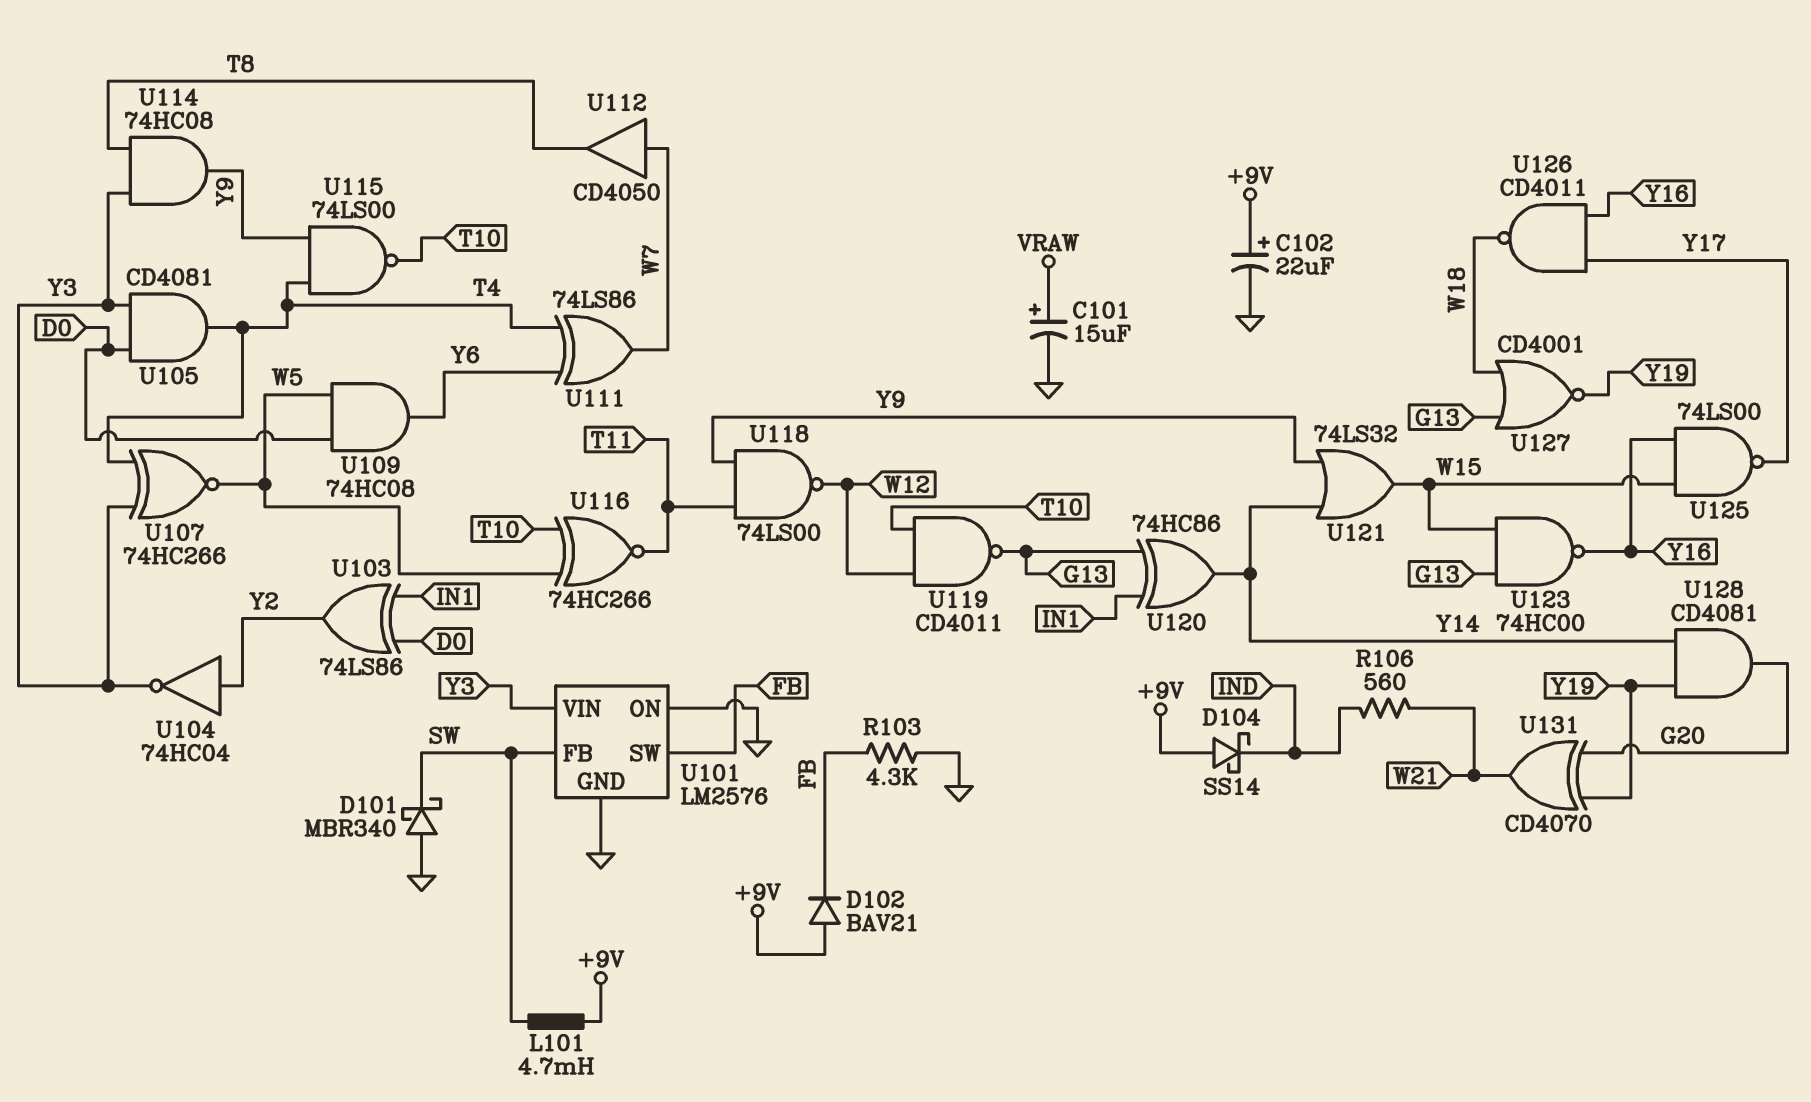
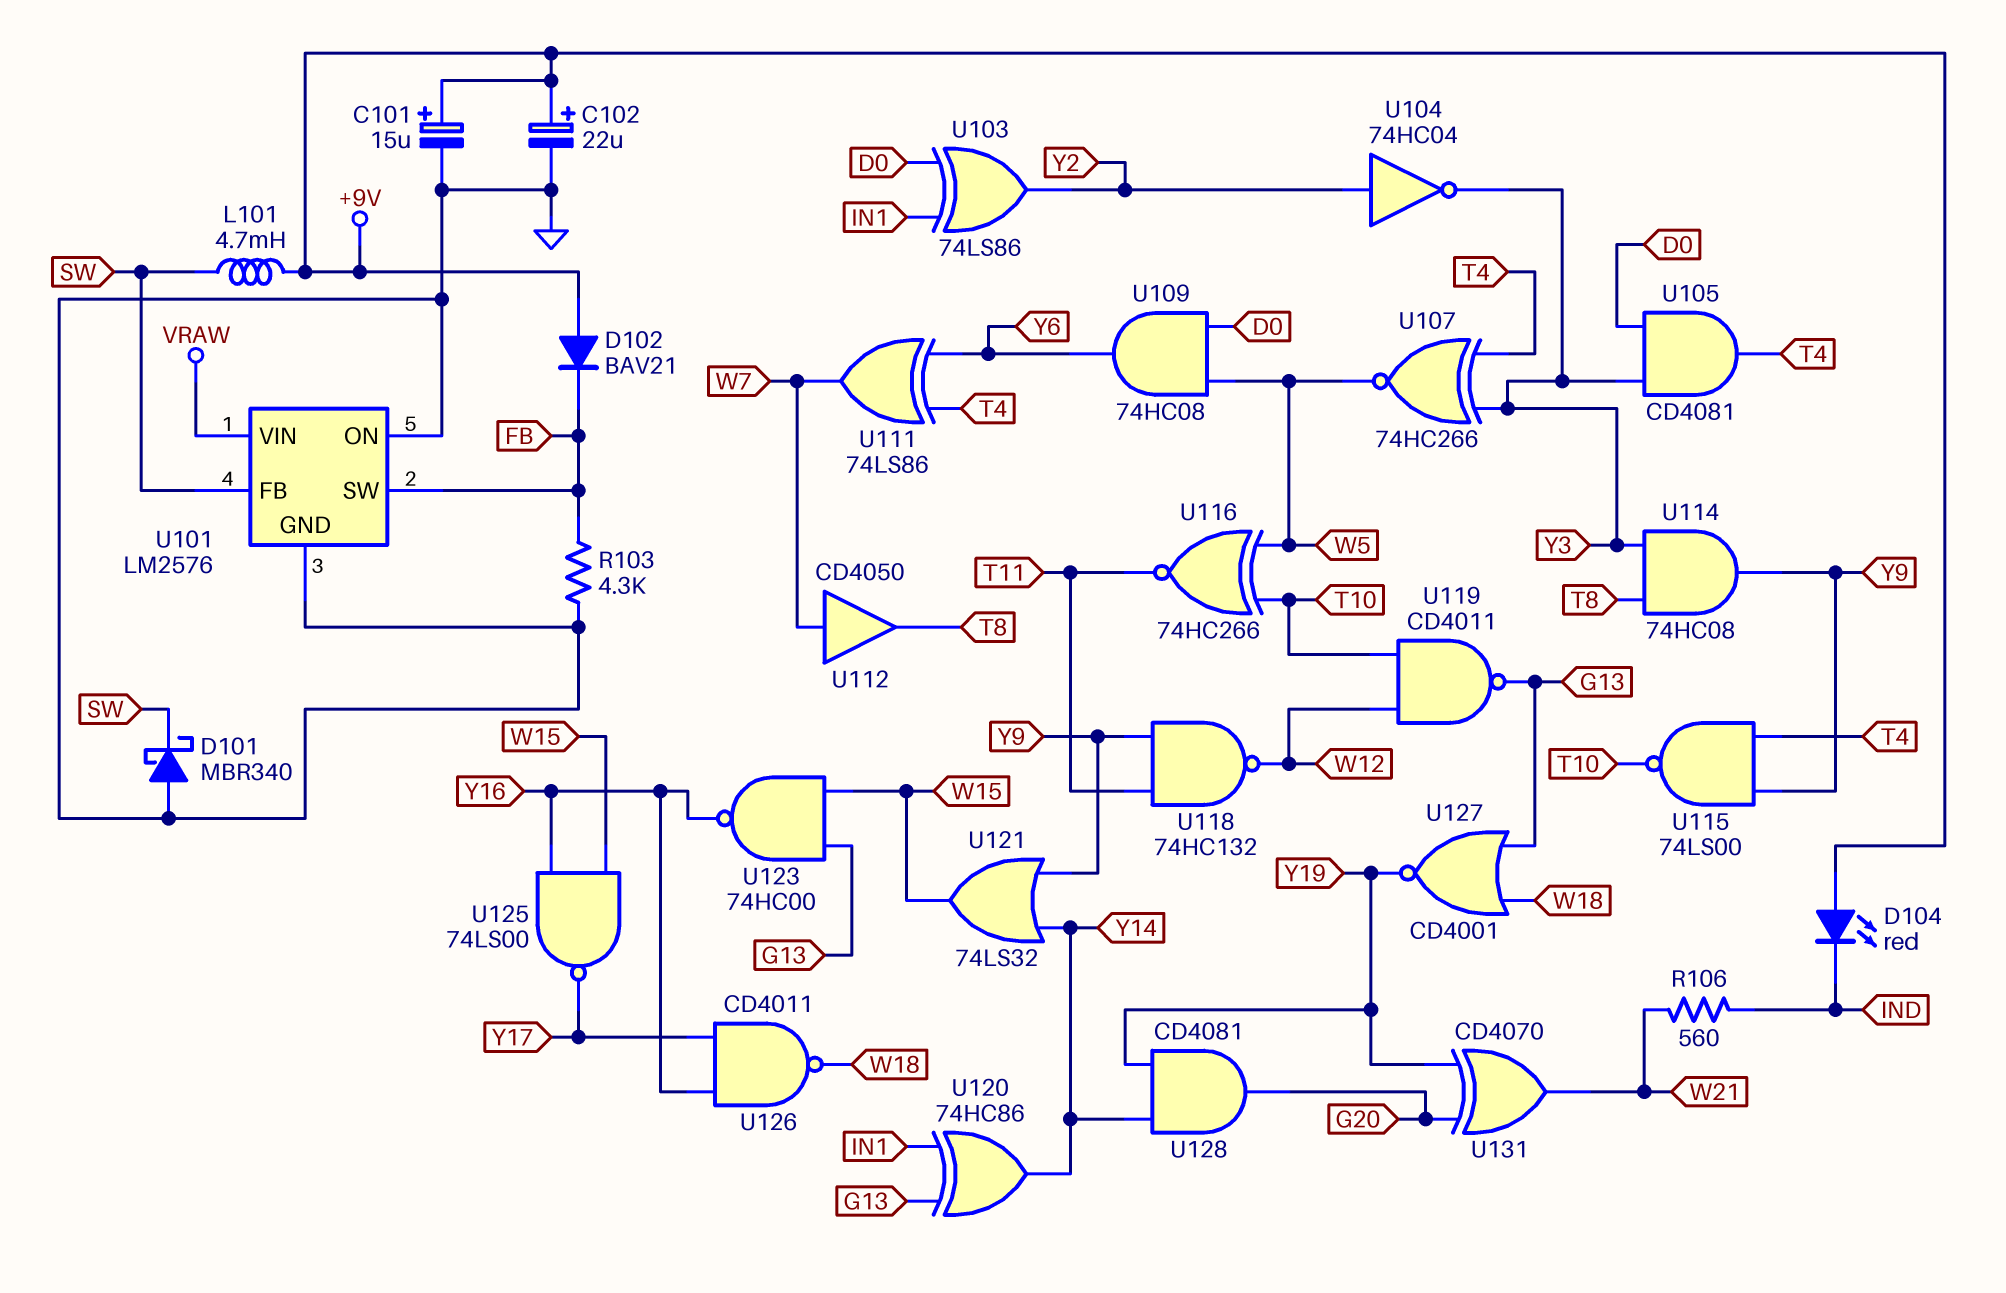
C101: 15uF (plus VRAW, minus GND) -> 15uF (plus +9V, minus GND)
D104: schottky SS14 (A +9V, K IND) -> LED red (A +9V, K IND)
U101 pin VIN: Y3 -> VRAW
U118: NAND 74LS00 (in T11, in Y9, out W12) -> NAND 74HC132 (in T11, in Y9, out W12)

